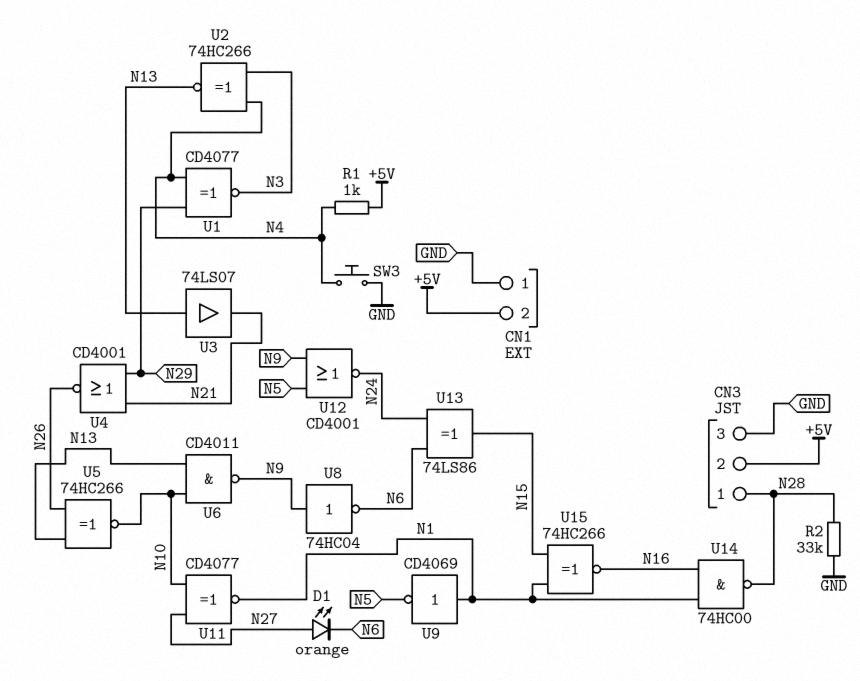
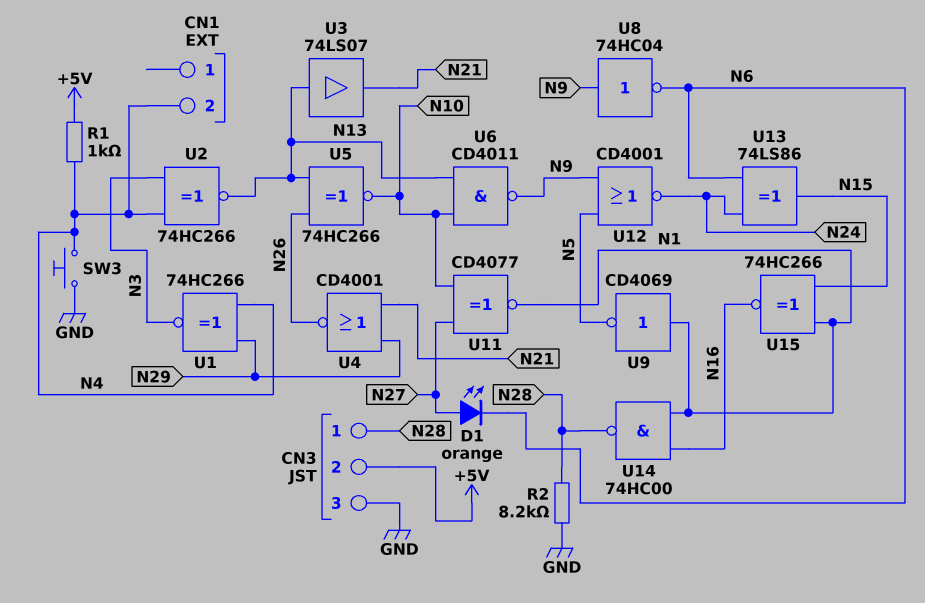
CN1 pin 1: GND -> none
CN1 pin 2: +5V -> N4
R2: 33k (GND, N28) -> 8.2k (GND, N28)
U1: XNOR CD4077 (in N4, in N29, out N3) -> XNOR 74HC266 (in N4, in N29, out N3)

